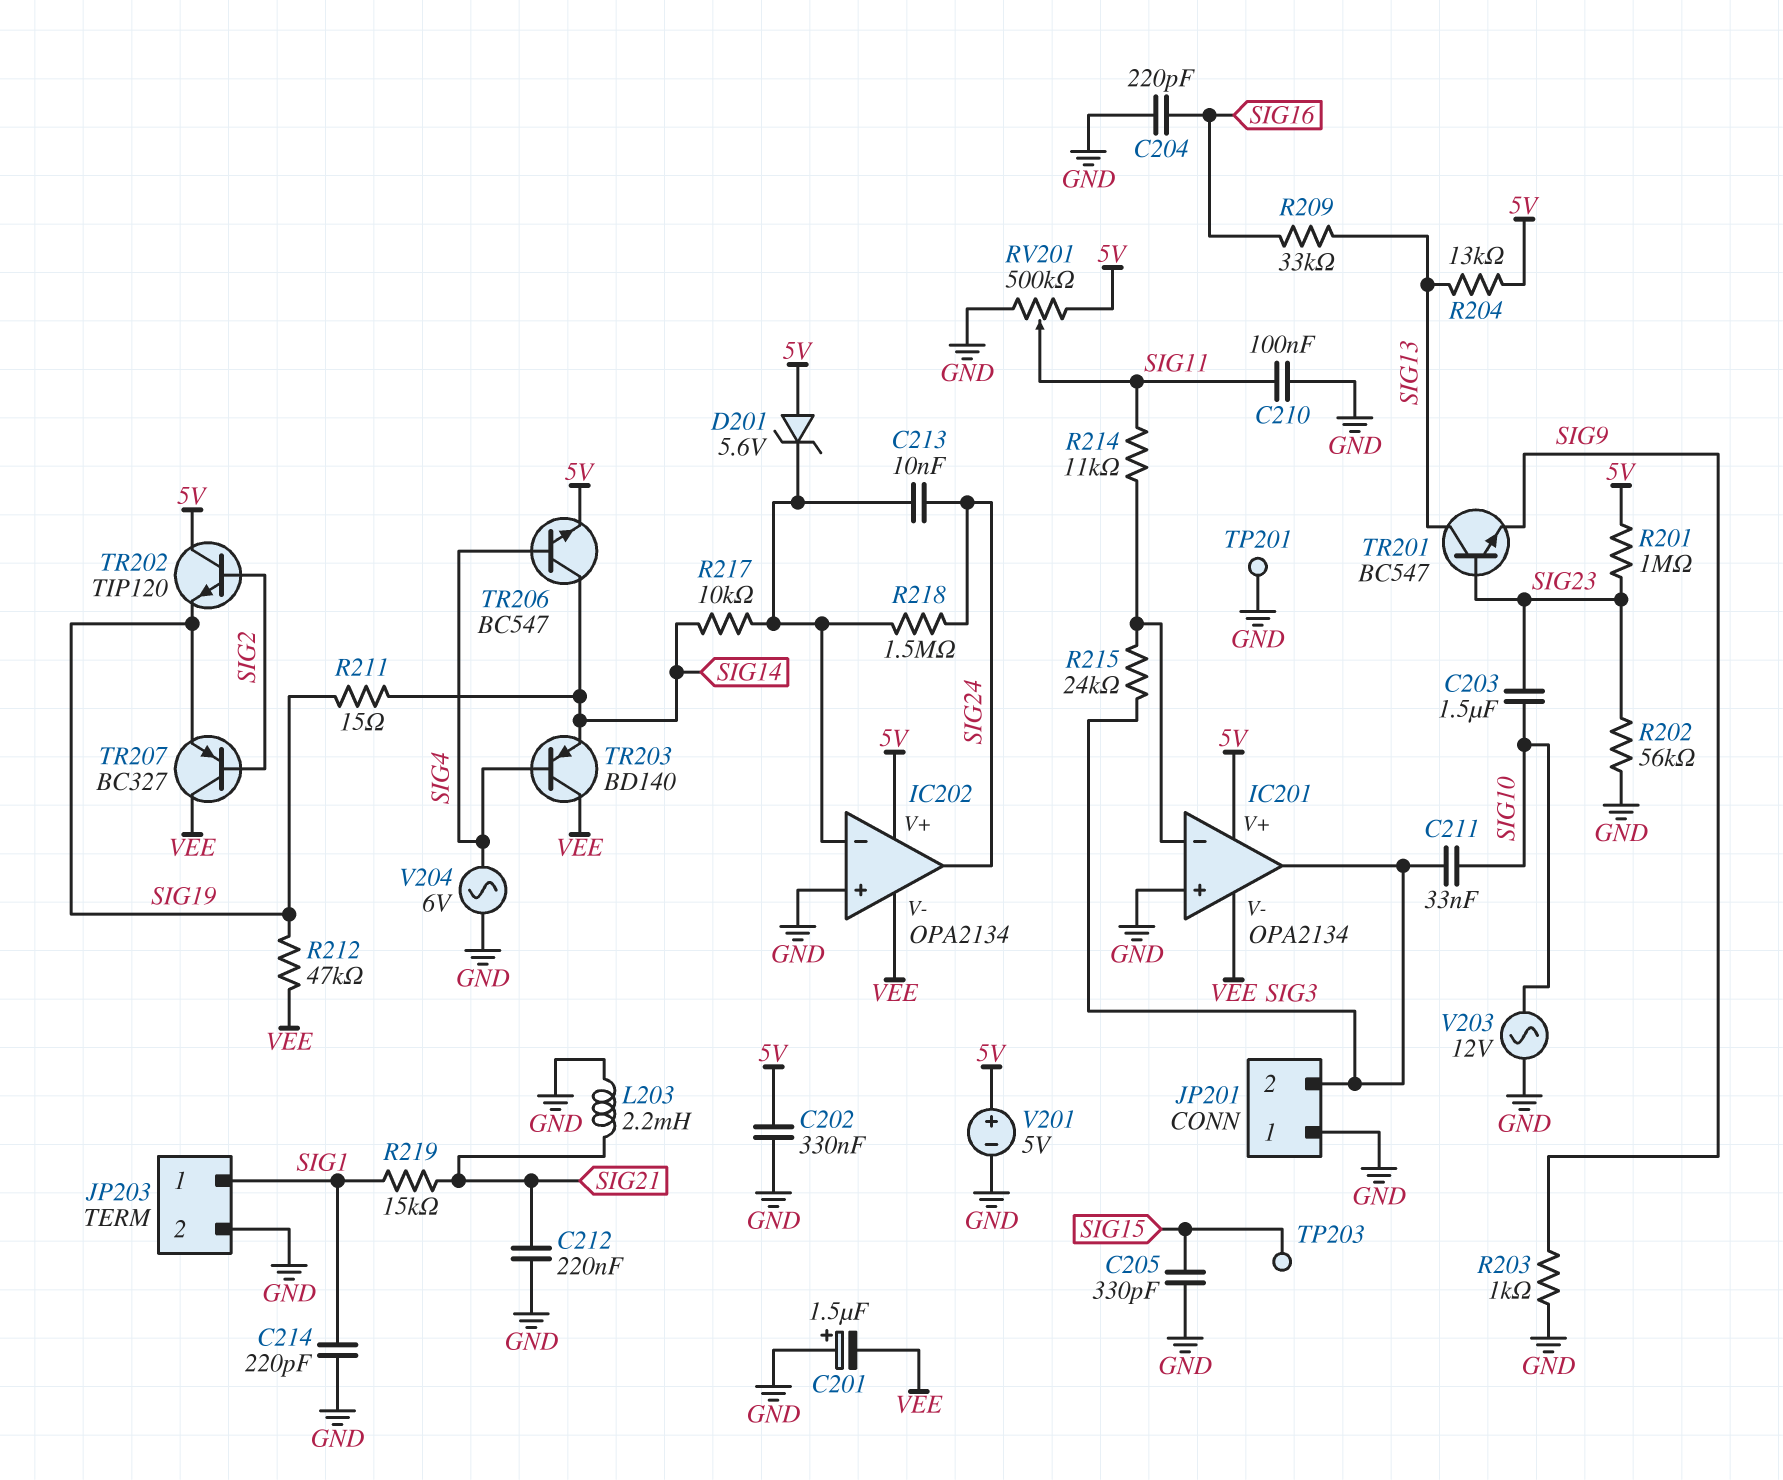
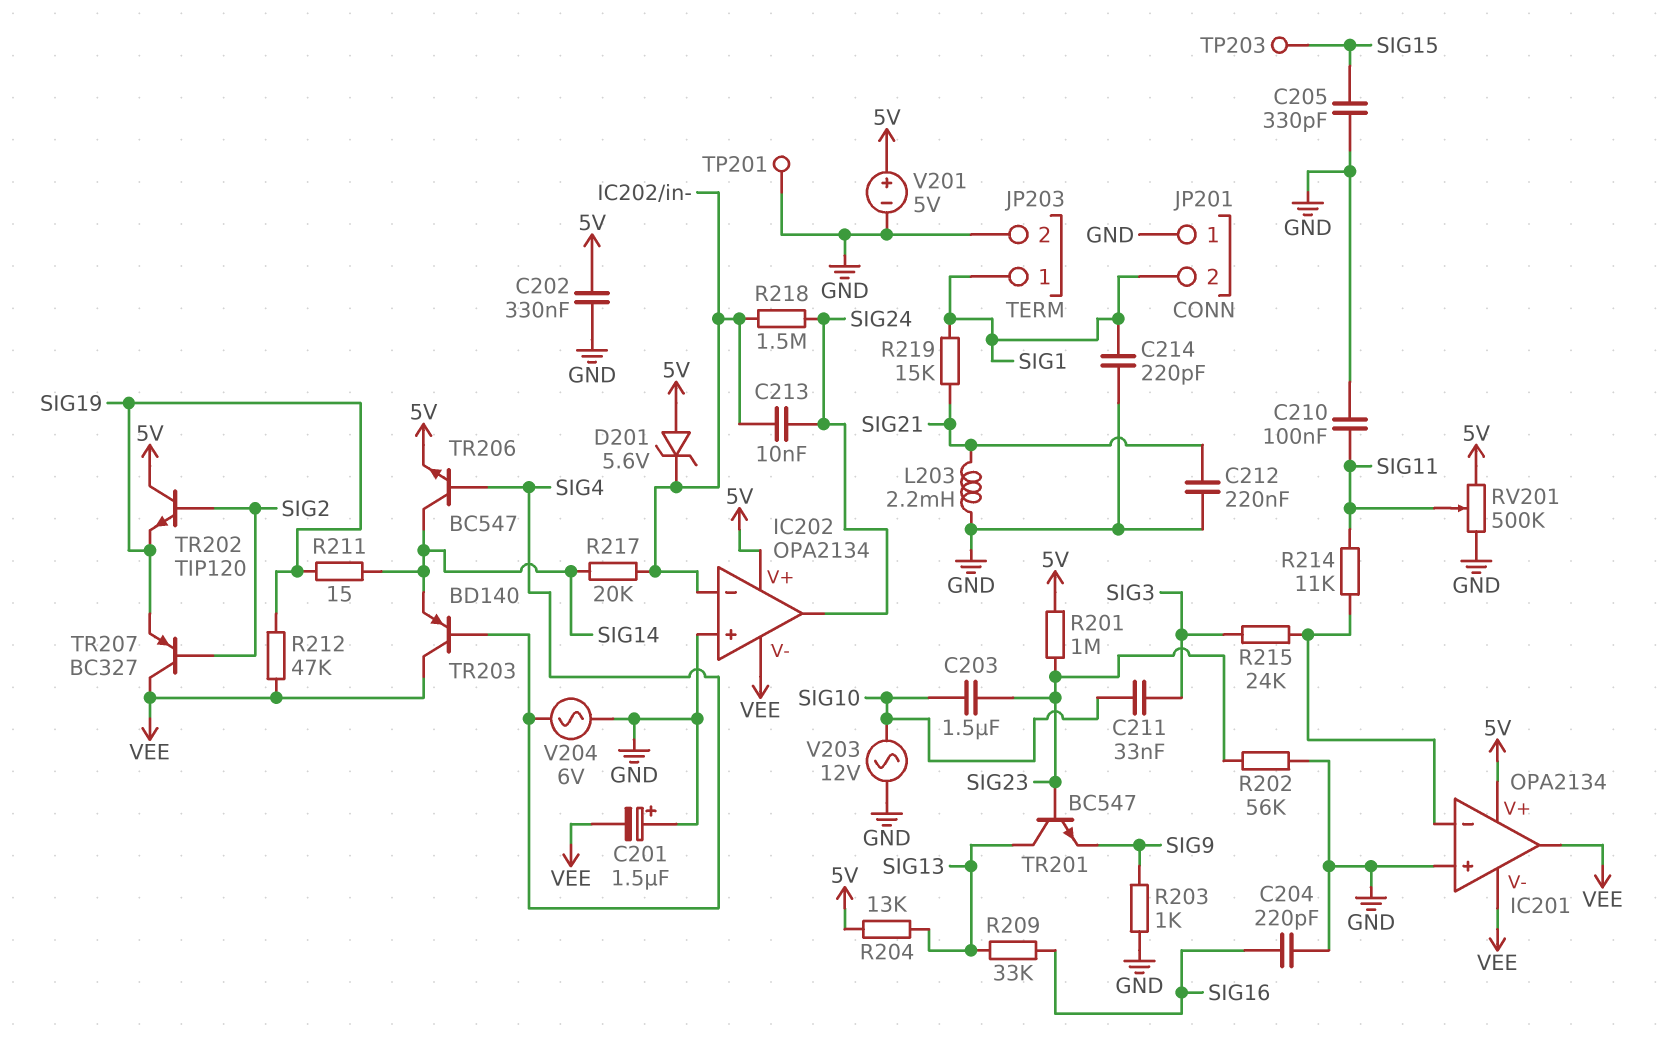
IC201 pin out: SIG3 -> VEE
JP201 pin 2: SIG3 -> SIG1
R217: 10k (IC202/in-, SIG14) -> 20k (IC202/in-, SIG14)

